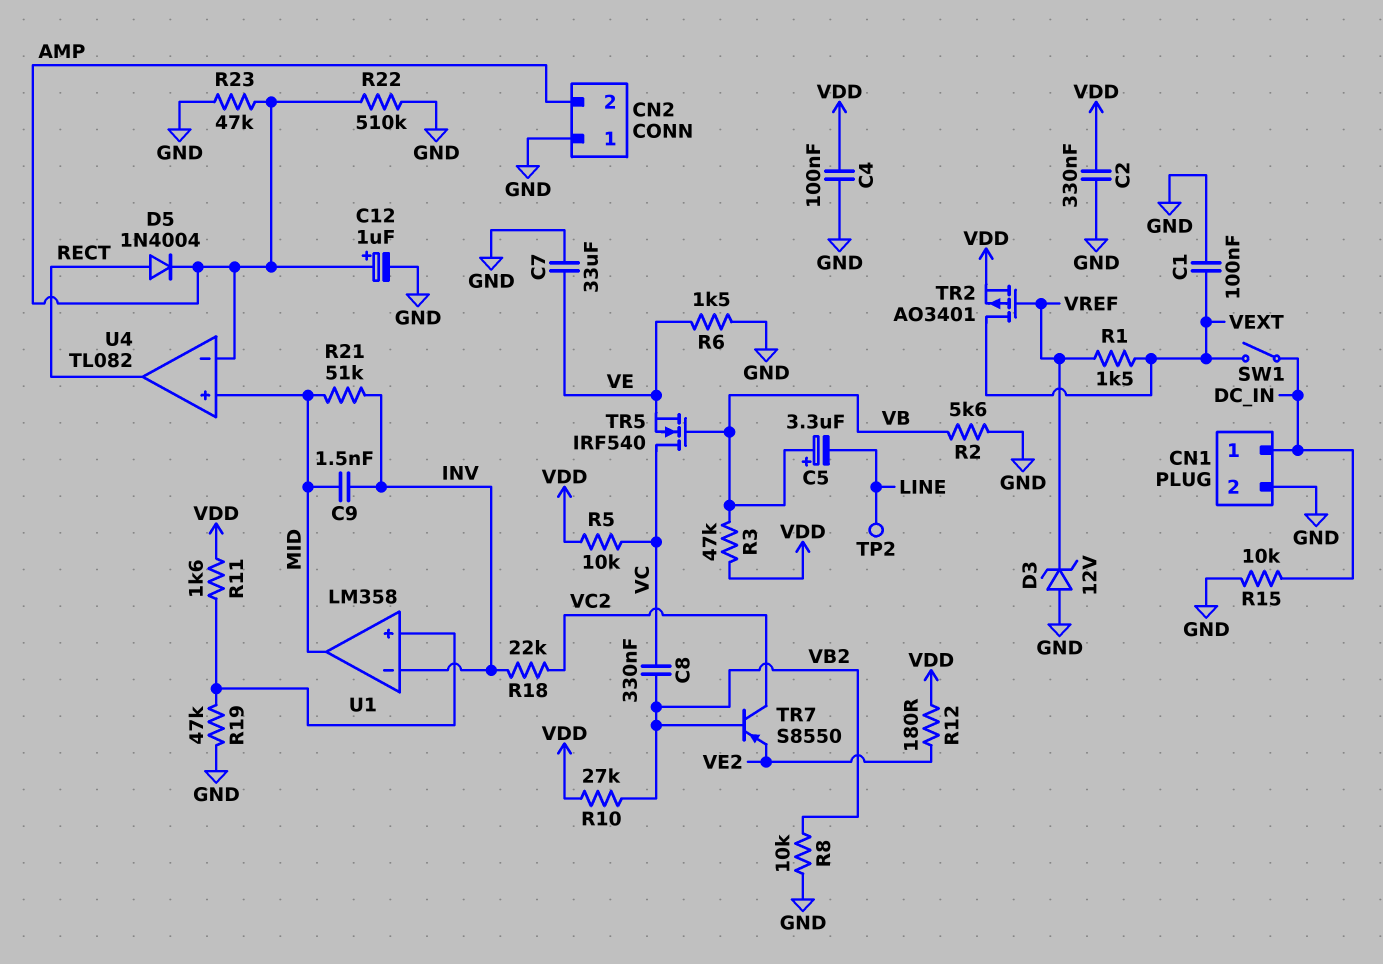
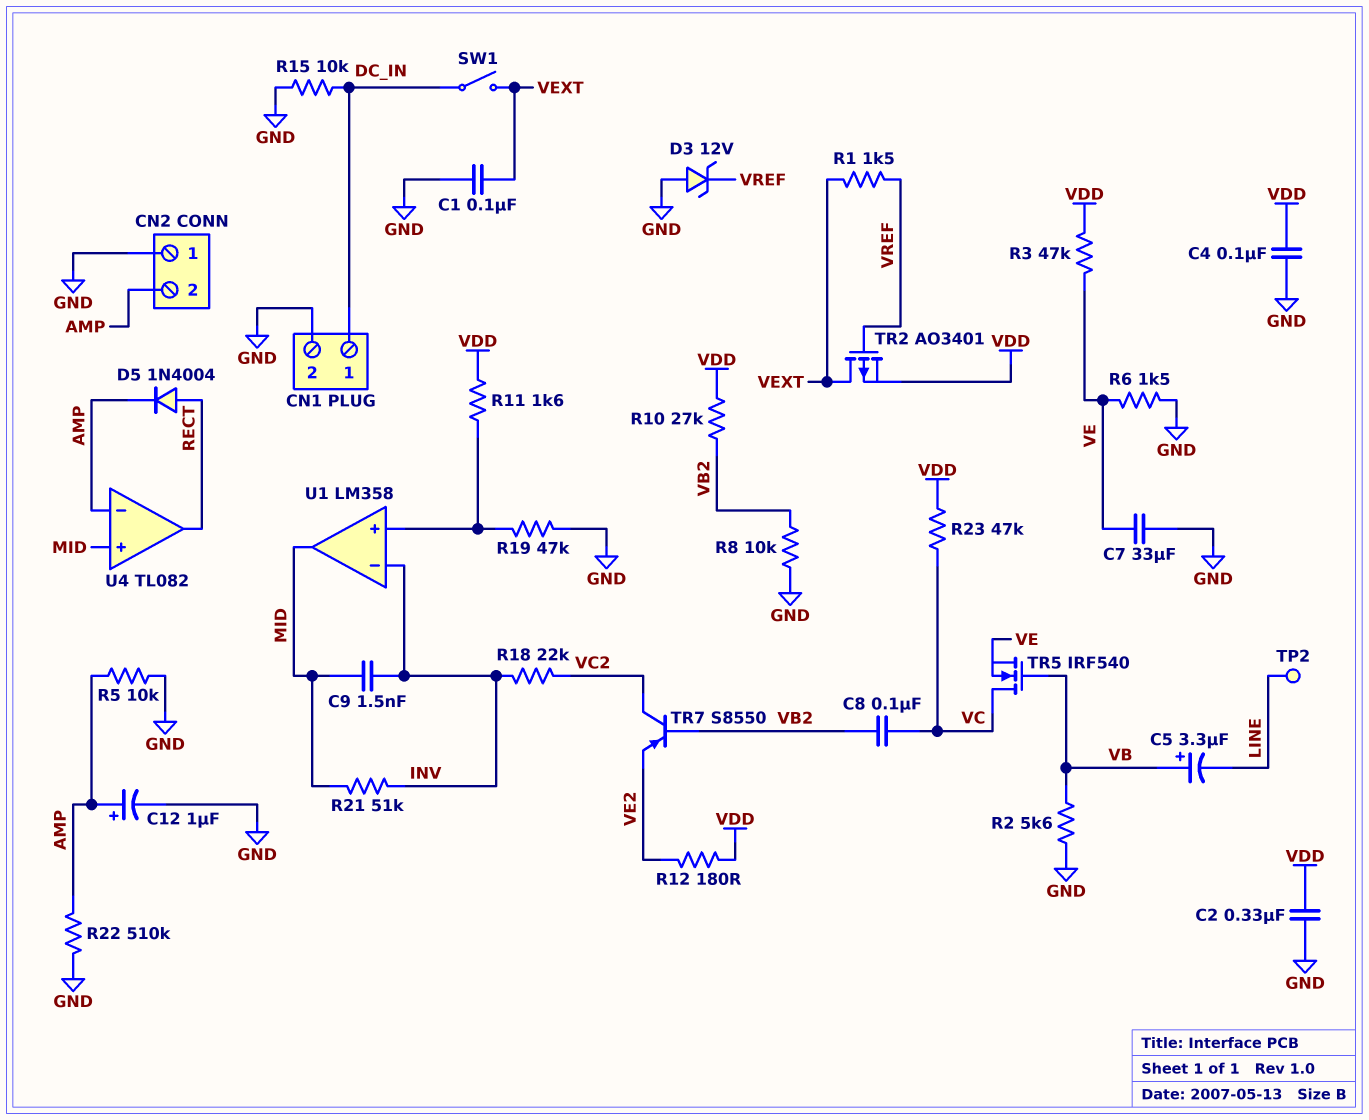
C8: 330nF (VB2, VC) -> 100nF (VB2, VC)
R3: 47k (VB, VDD) -> 47k (VDD, VE)
R5: 10k (VC, VDD) -> 10k (AMP, GND)
R23: 47k (AMP, GND) -> 47k (VC, VDD)

